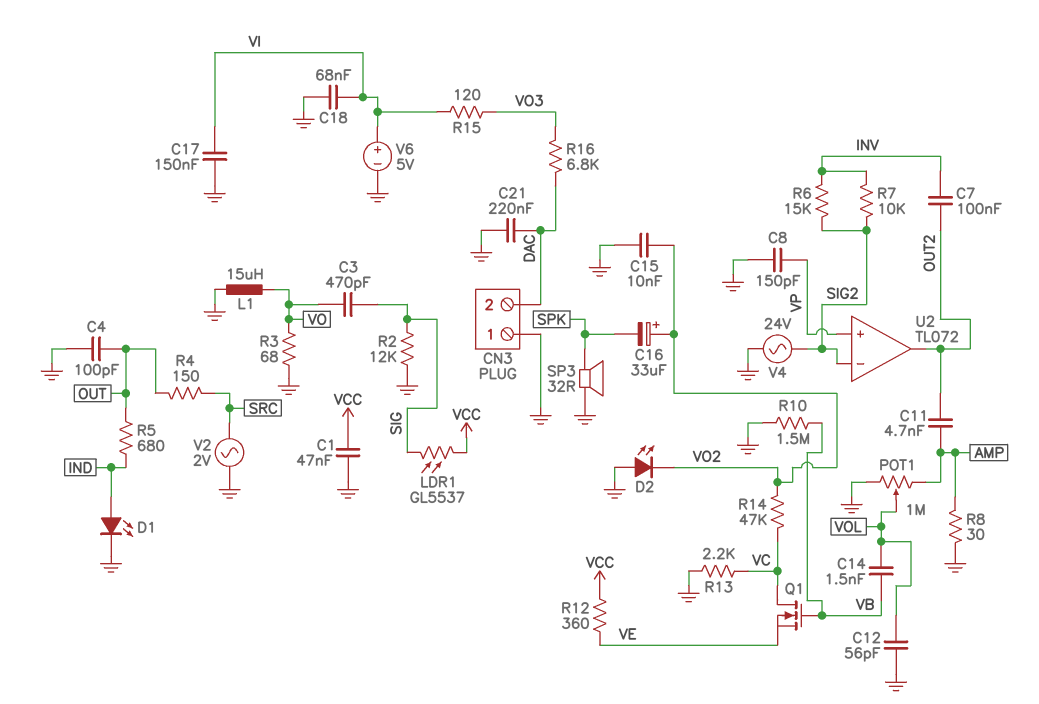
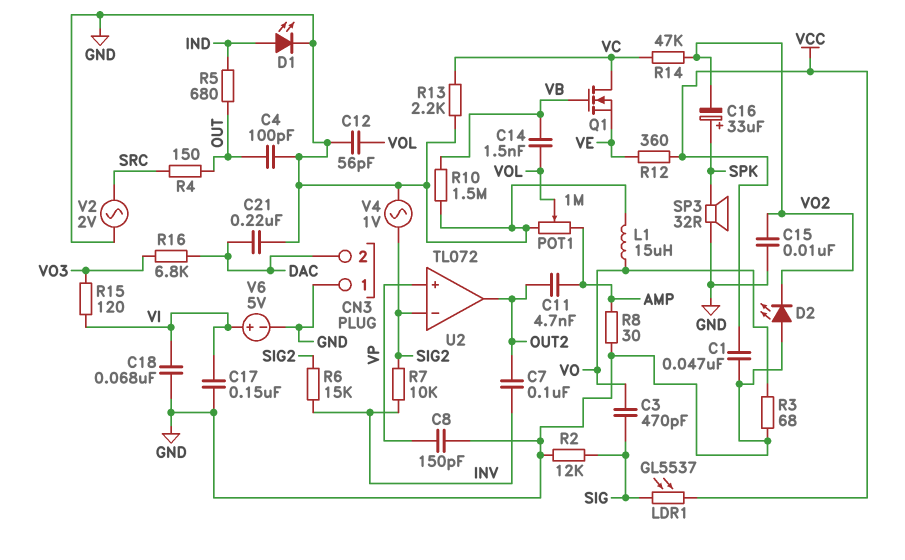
C16: 33uF (plus VO2, minus SPK) -> 33uF (plus SPK, minus VO2)
V4: AC 24V (GND, SIG2) -> AC 1V (GND, SIG2)

